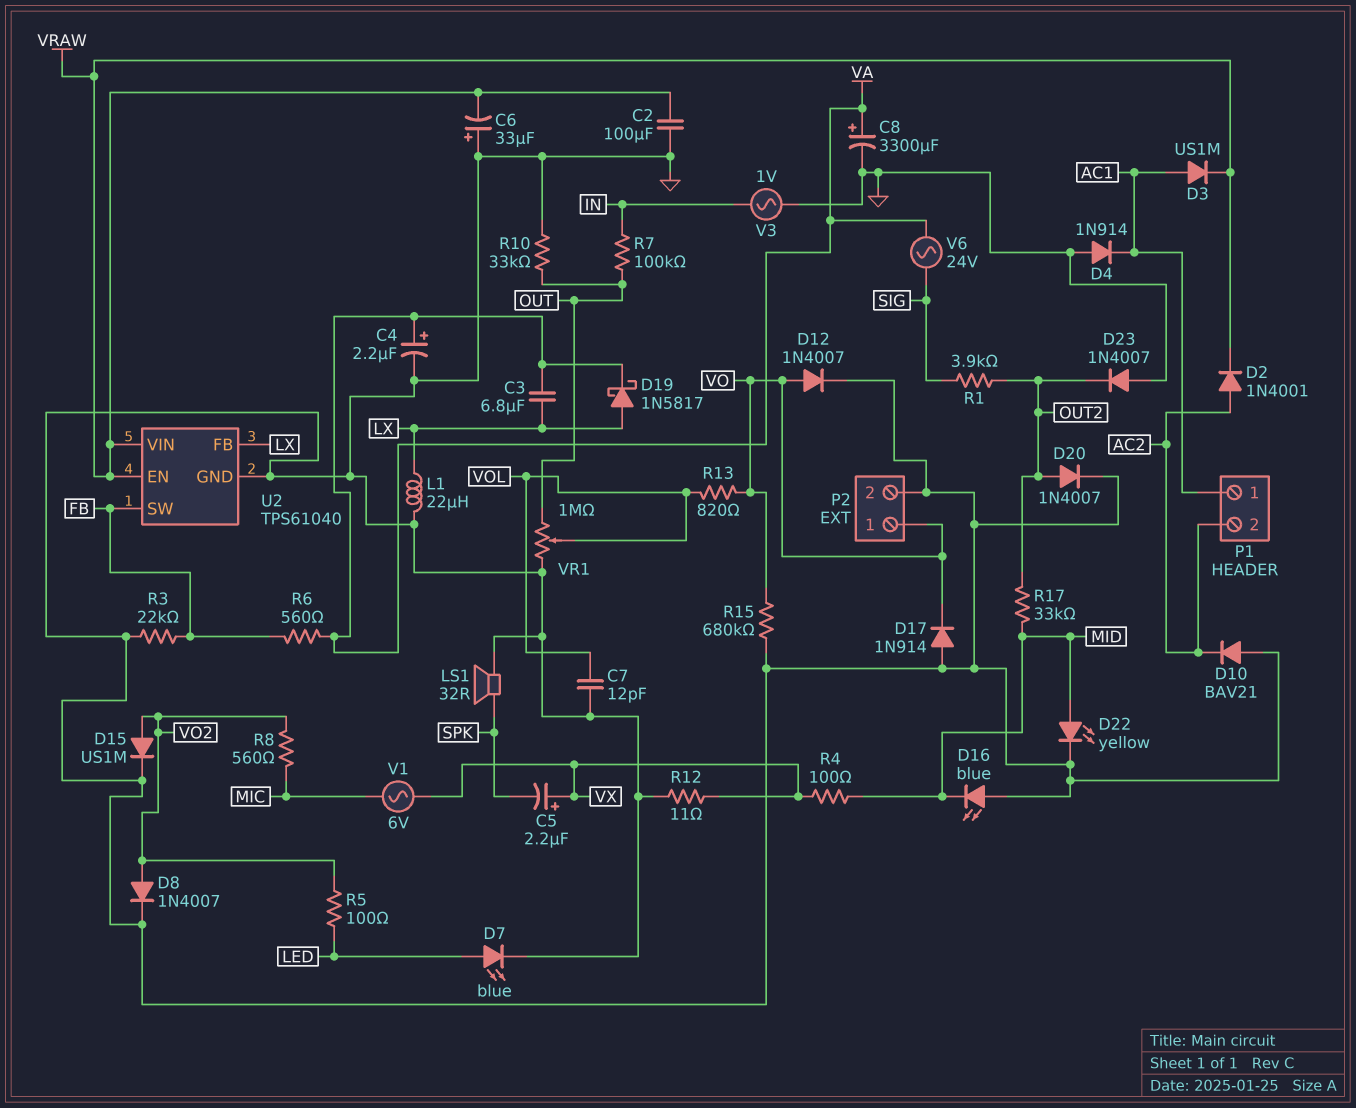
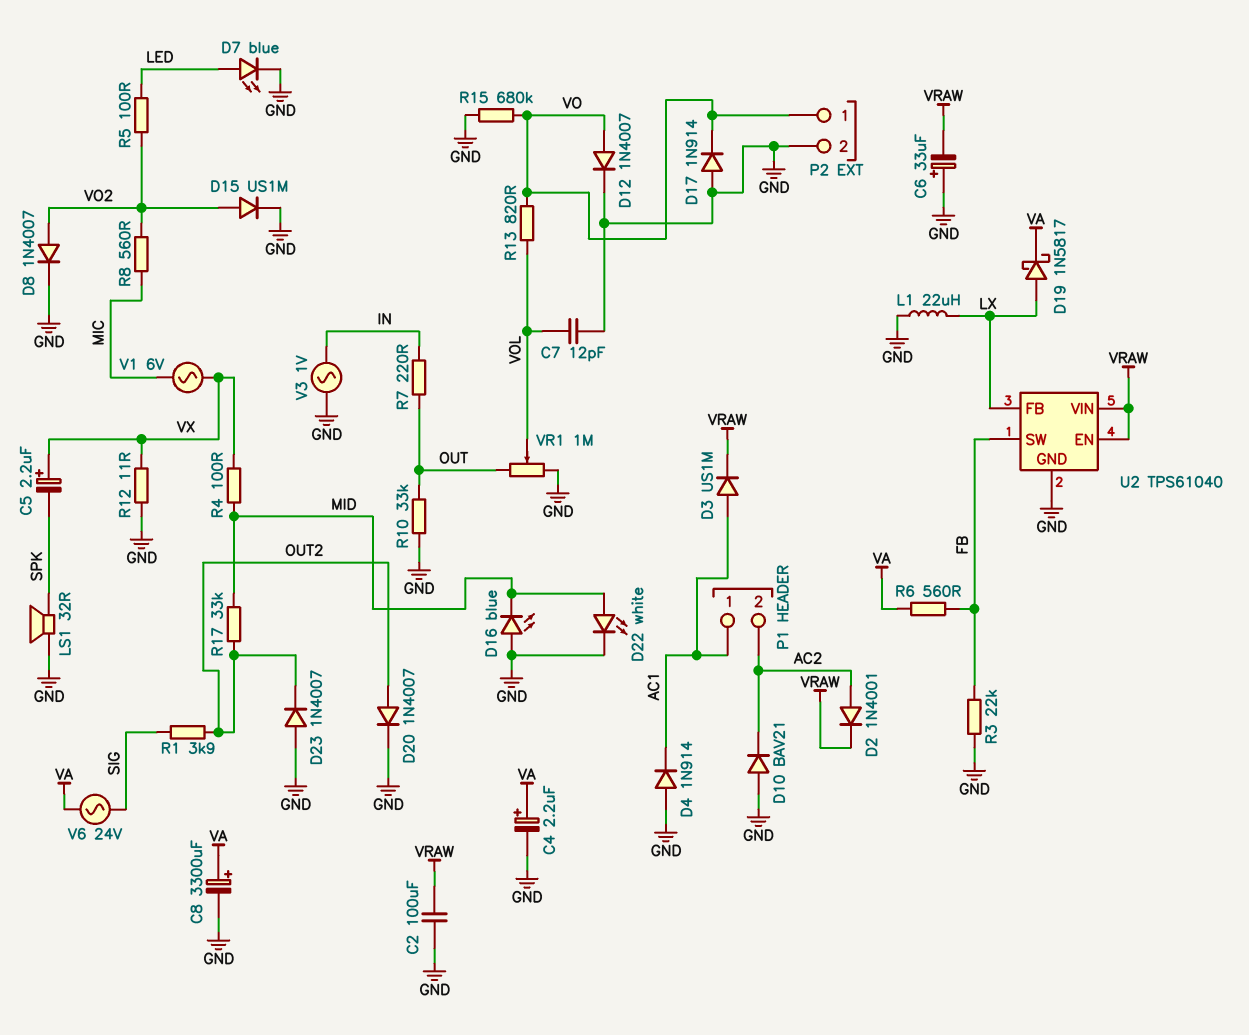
C3: 6.8uF (LX, VA) -> none
D22: LED yellow (A MID, K GND) -> LED white (A MID, K GND)
R7: 100k (IN, OUT) -> 220 (IN, OUT)

